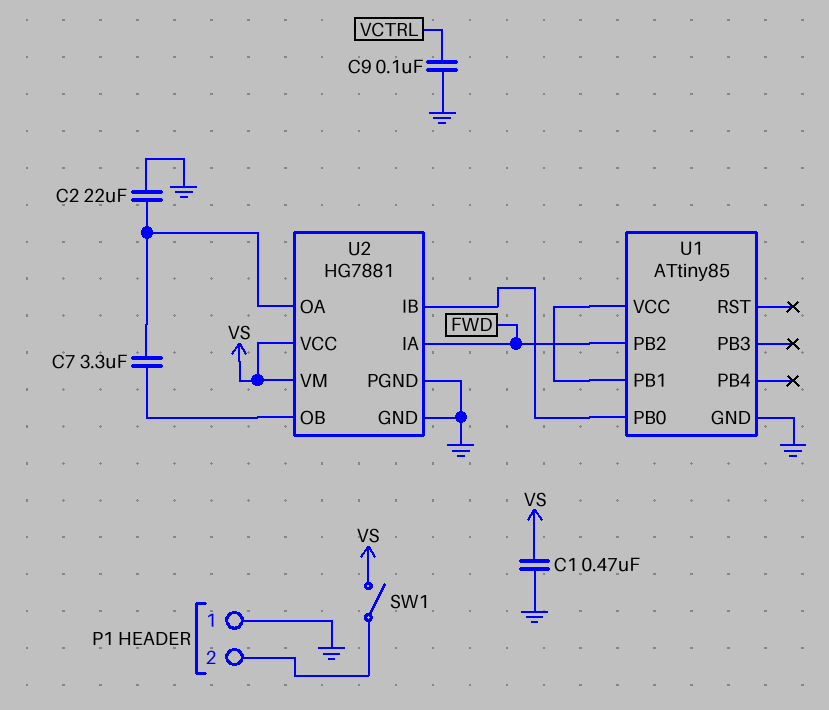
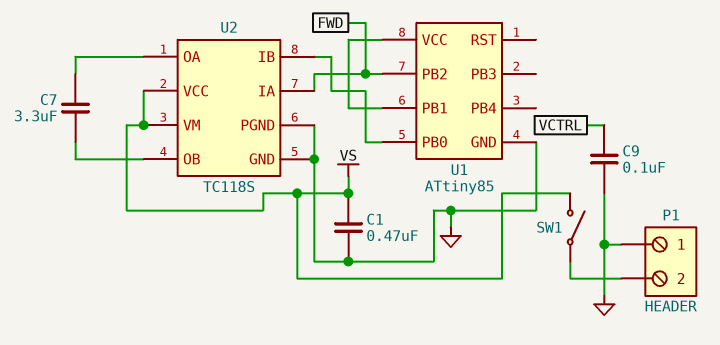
C2: 22uF (GND, U2/OA) -> none
U2: HG7881 -> TC118S

